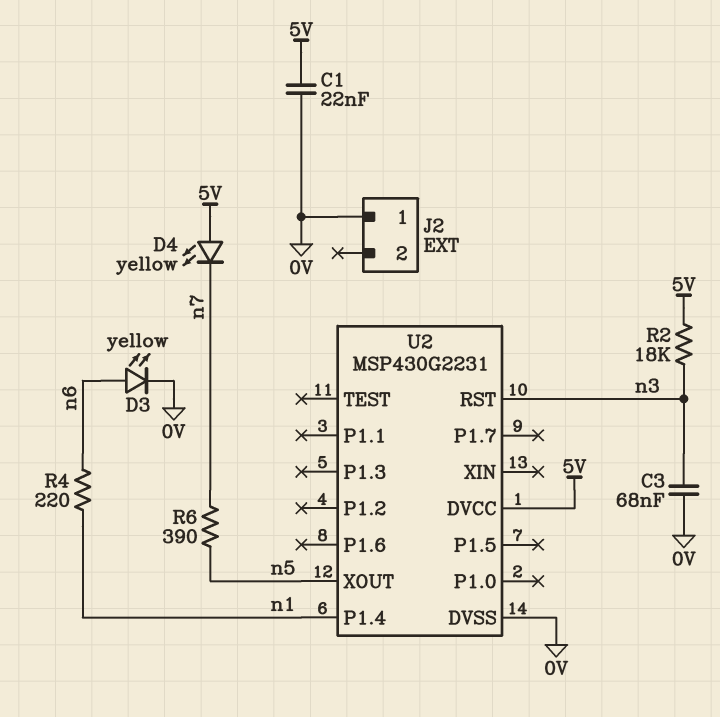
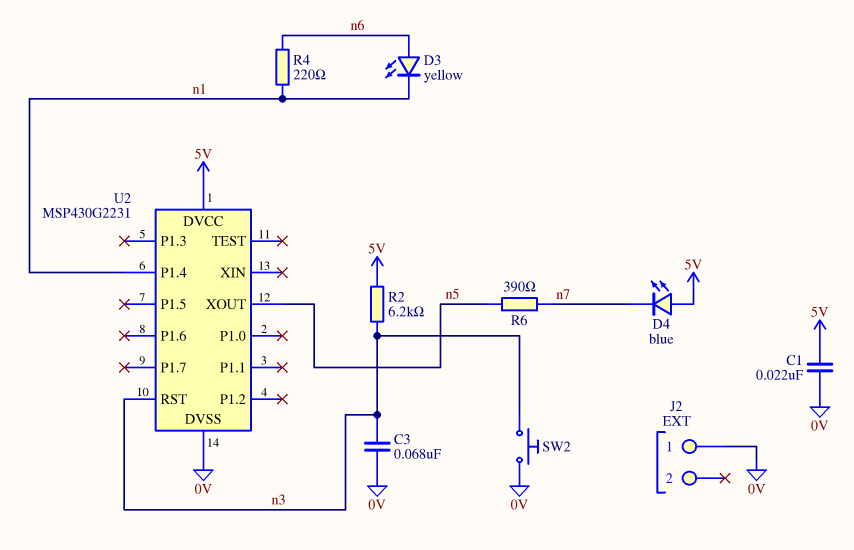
D3: LED yellow (A n6, K 0V) -> LED yellow (A n6, K n1)
D4: LED yellow (A 5V, K n7) -> LED blue (A 5V, K n7)
R2: 18k (5V, n3) -> 6.2k (5V, n3)
SW2: none -> button (0V, n3)

